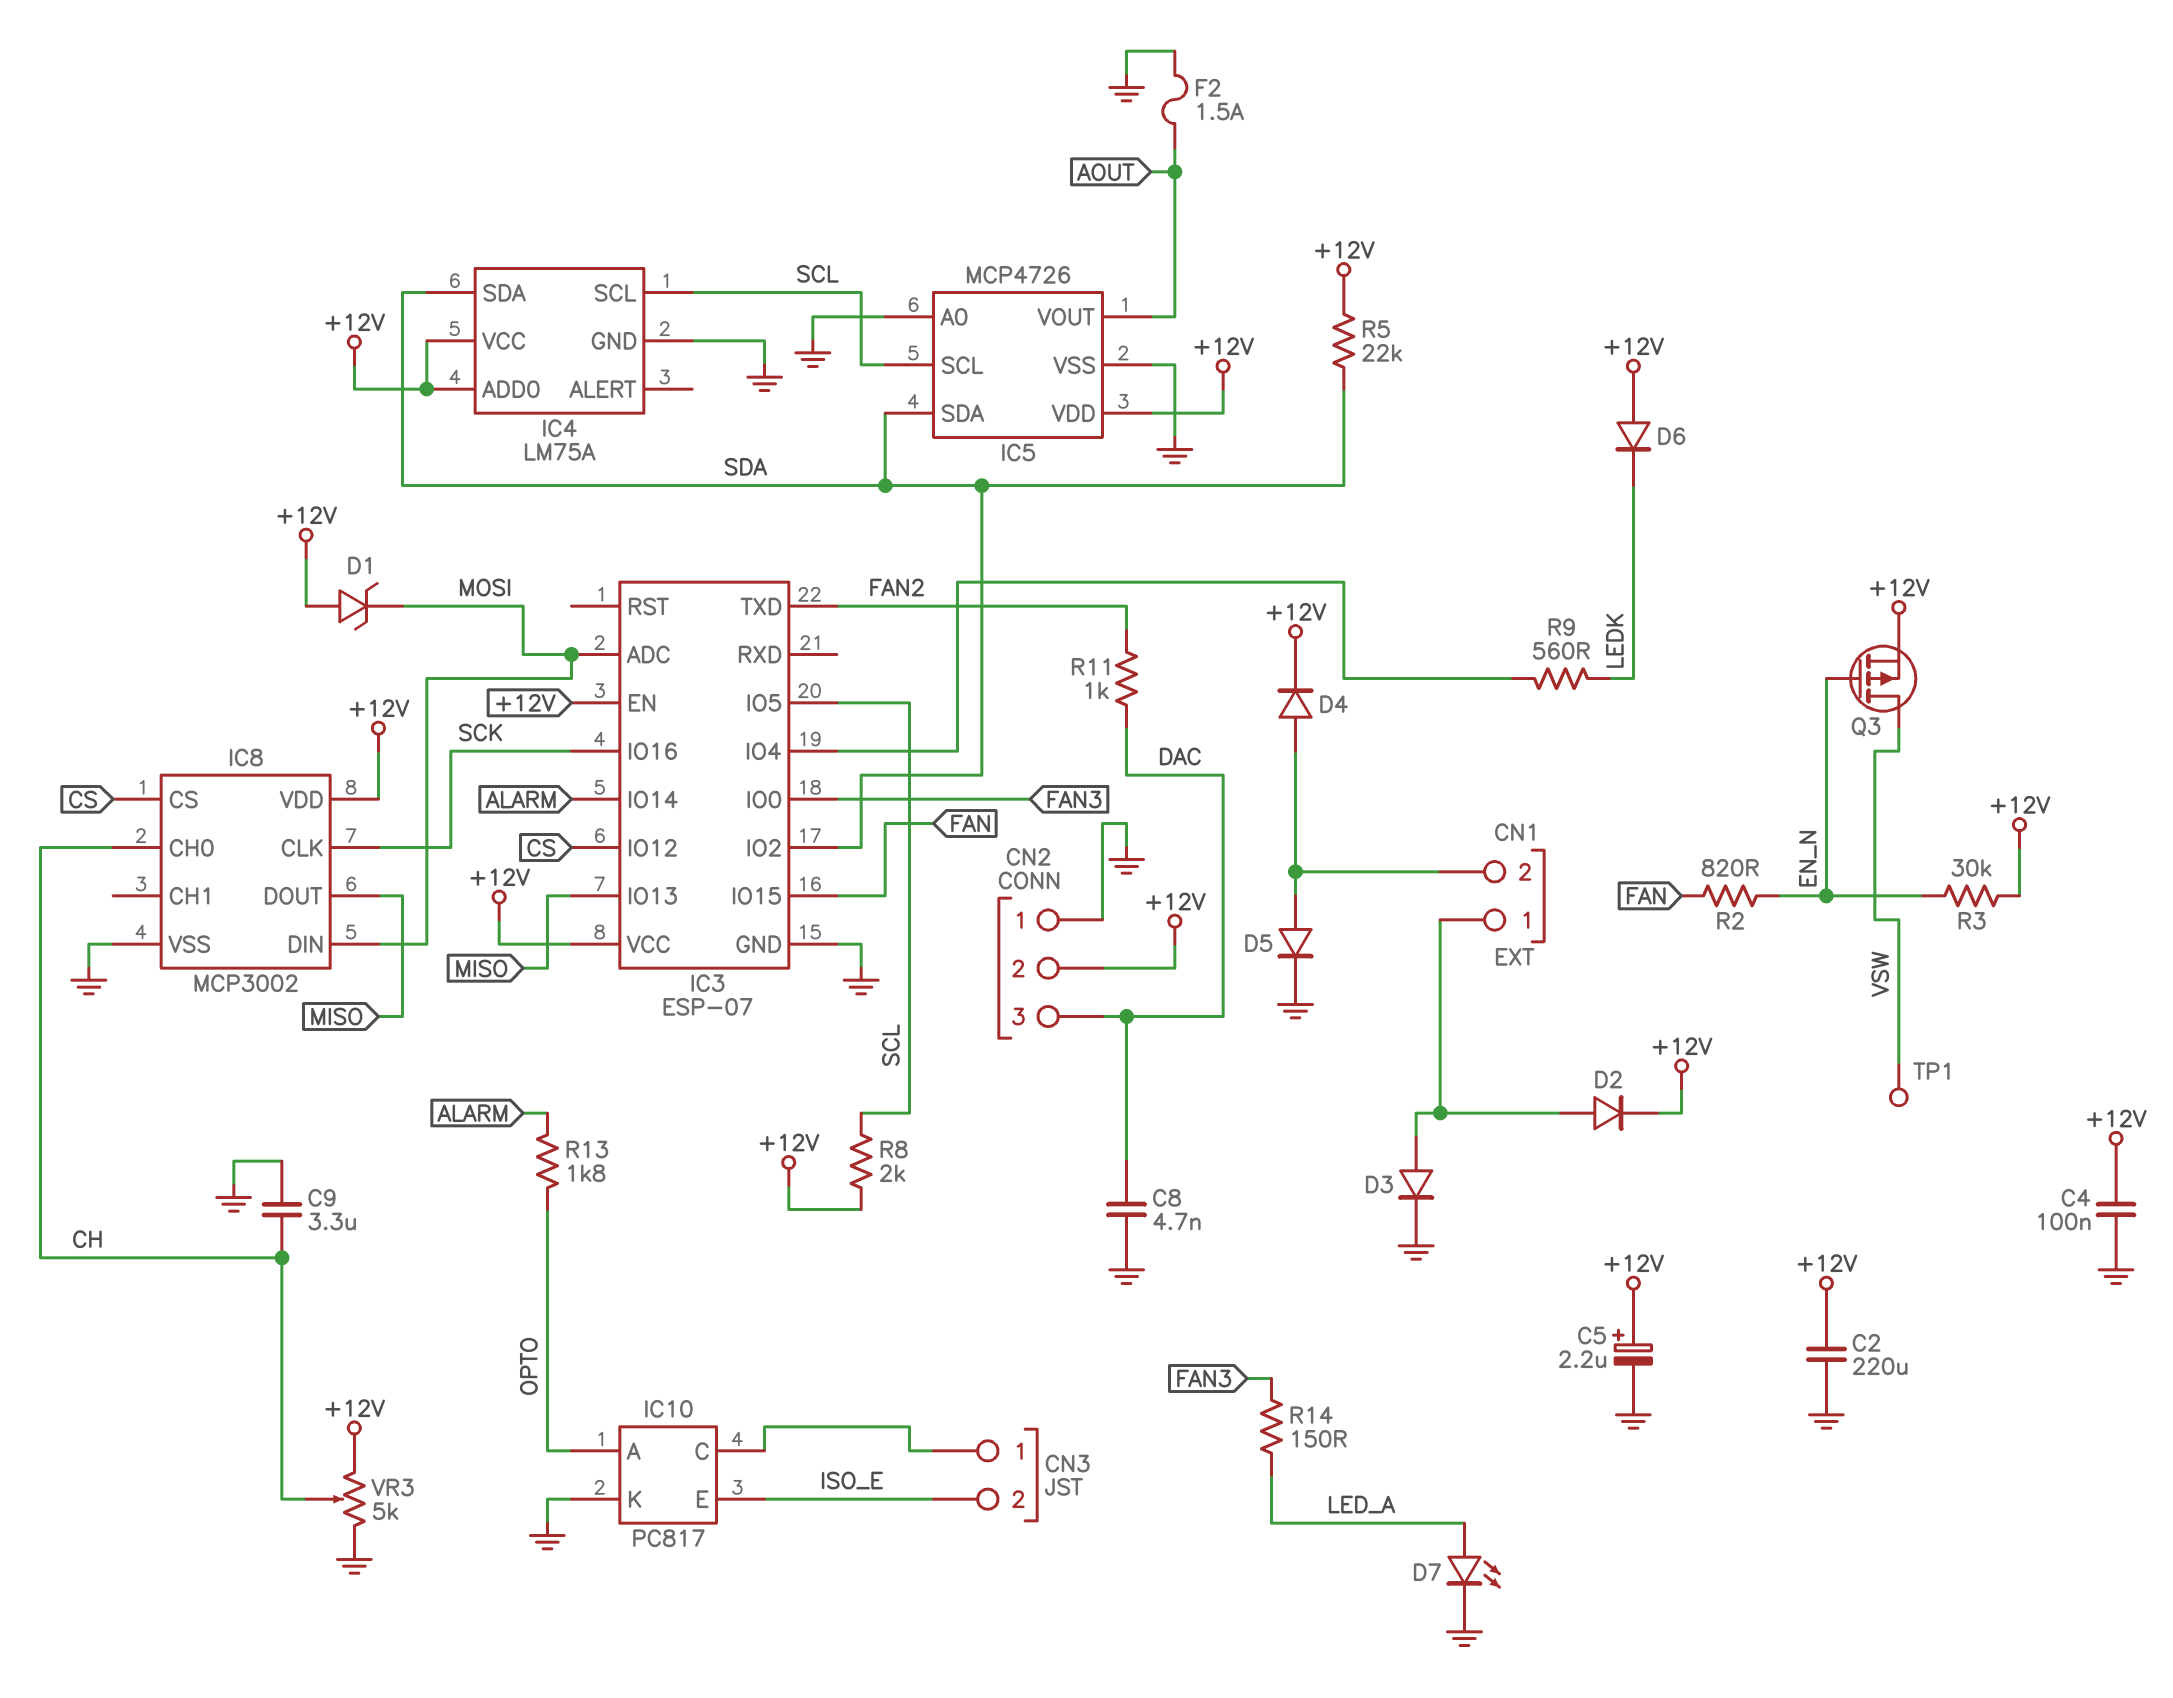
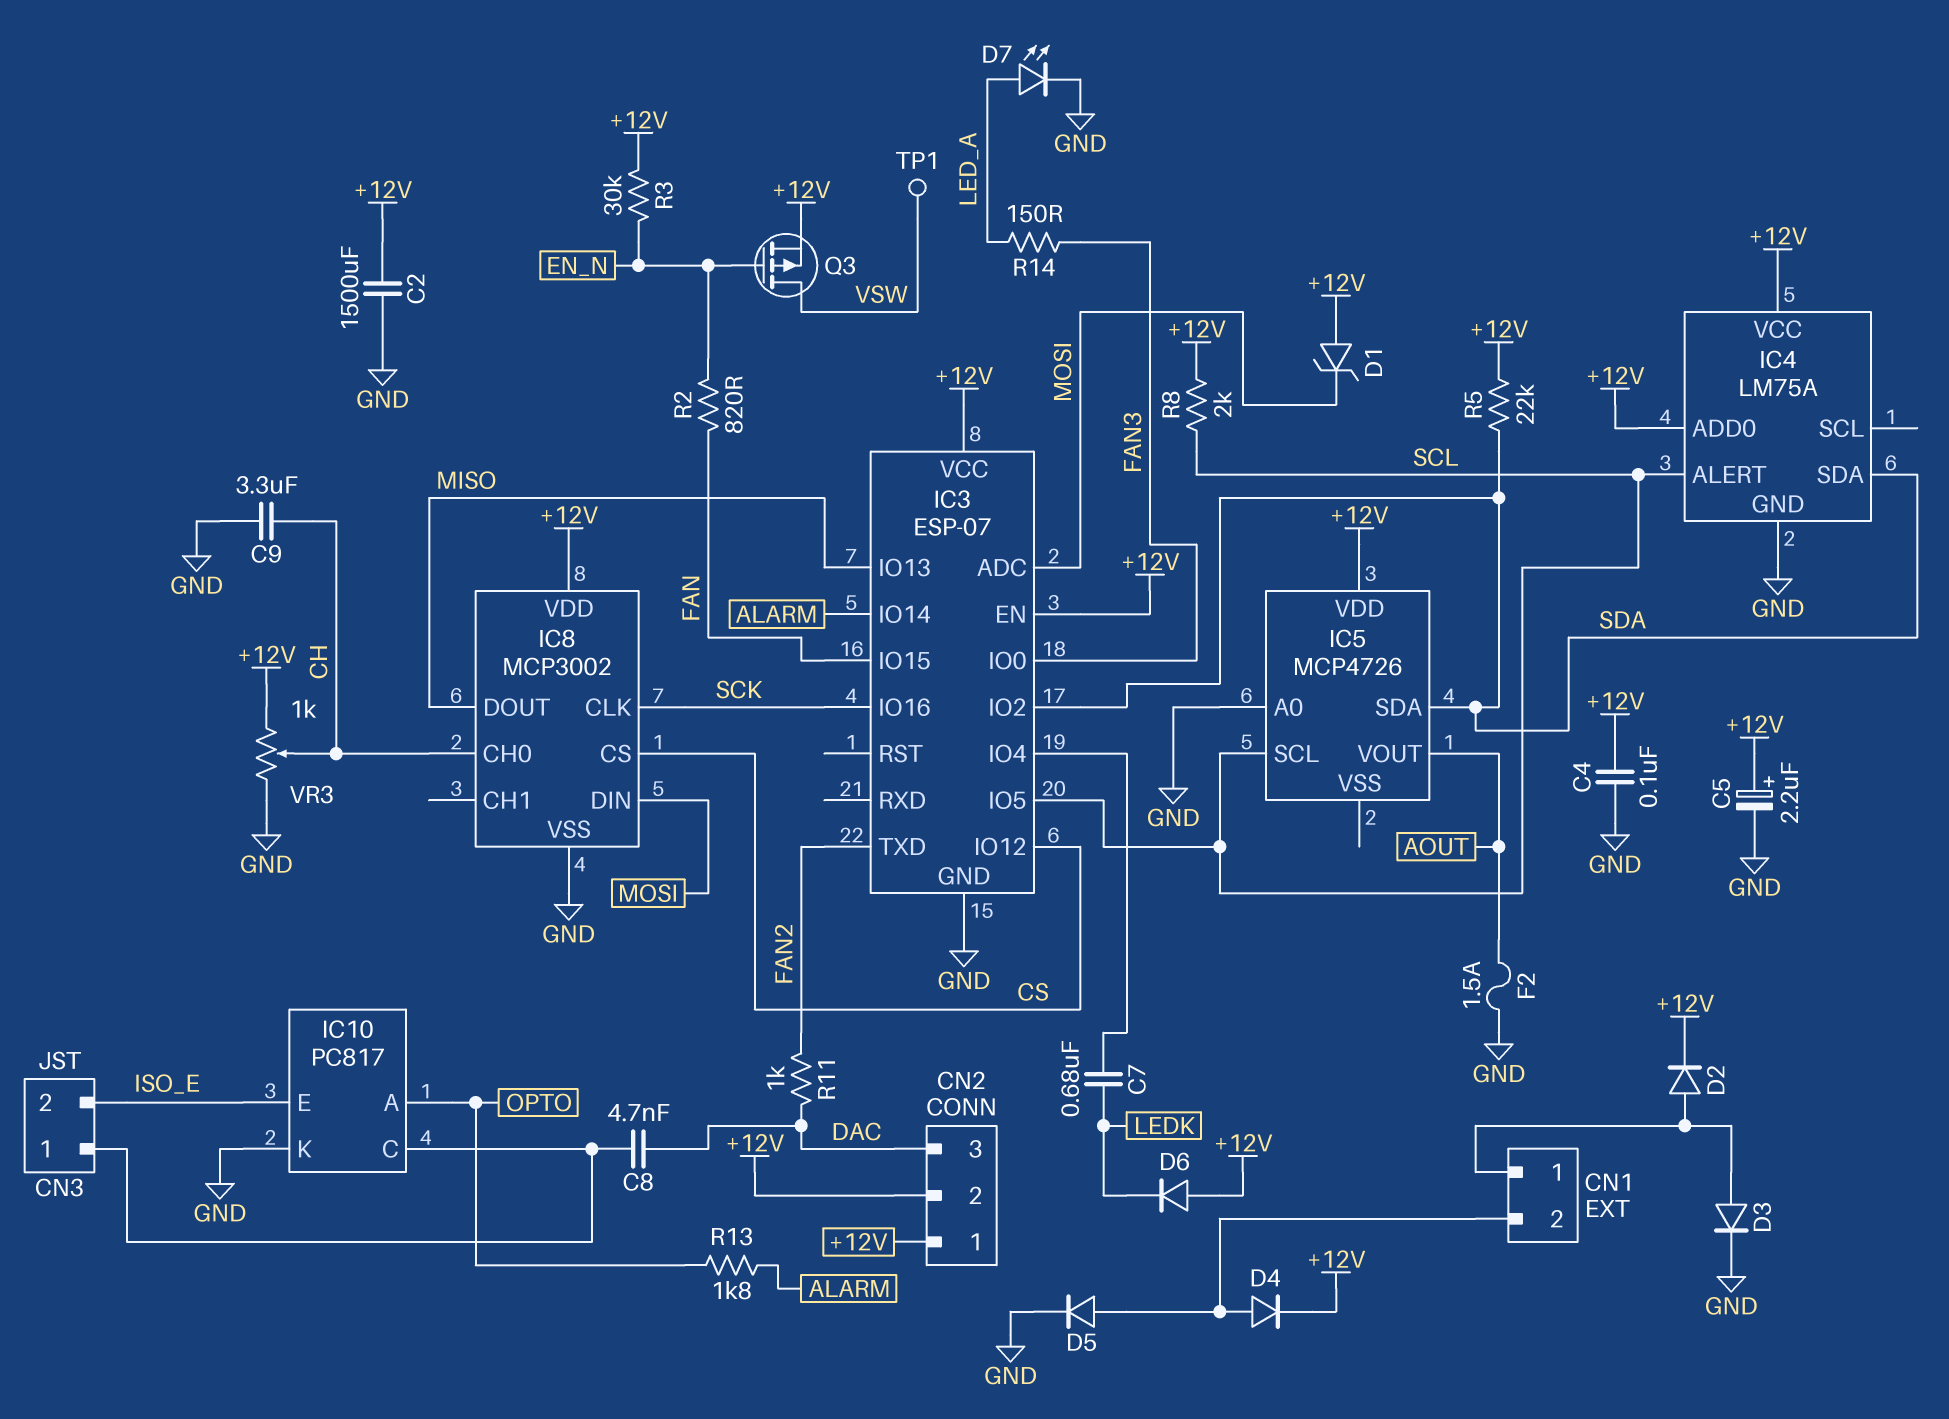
C2: 220uF (+12V, GND) -> 1500uF (+12V, GND)
C7: none -> 680nF (IC3/IO4, LEDK)
C8: 4.7nF (DAC, GND) -> 4.7nF (CN3/1, DAC)
CN2 pin 1: GND -> +12V
IC4 pin ALERT: none -> SCL
IC4 pin SCL: SCL -> none
IC5 pin VSS: GND -> none
R9: 560 (IC3/IO4, LEDK) -> none
VR3: 5k (+12V, GND, wiper CH) -> 1k (+12V, GND, wiper CH)

